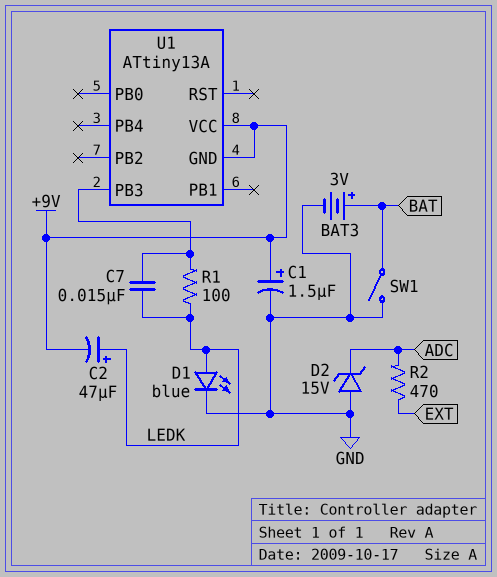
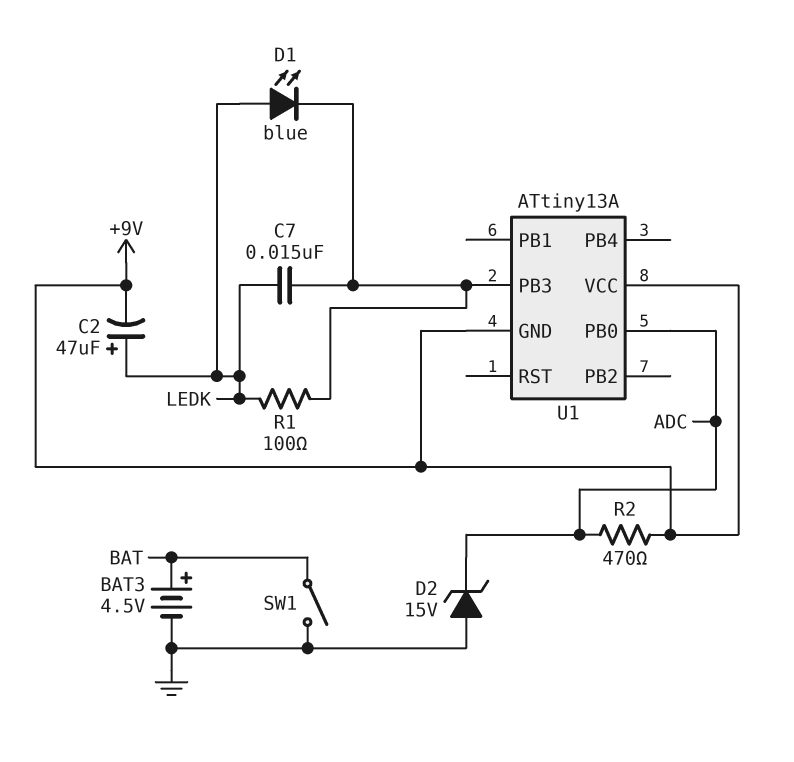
BAT3: 3V (plus BAT, minus GND) -> 4.5V (plus BAT, minus GND)
C1: 1.5uF (plus +9V, minus GND) -> none
D1: LED blue (A LEDK, K GND) -> LED blue (A LEDK, K U1/PB3)
R2: 470 (ADC, EXT) -> 470 (+9V, ADC)
U1 pin PB0: none -> ADC

